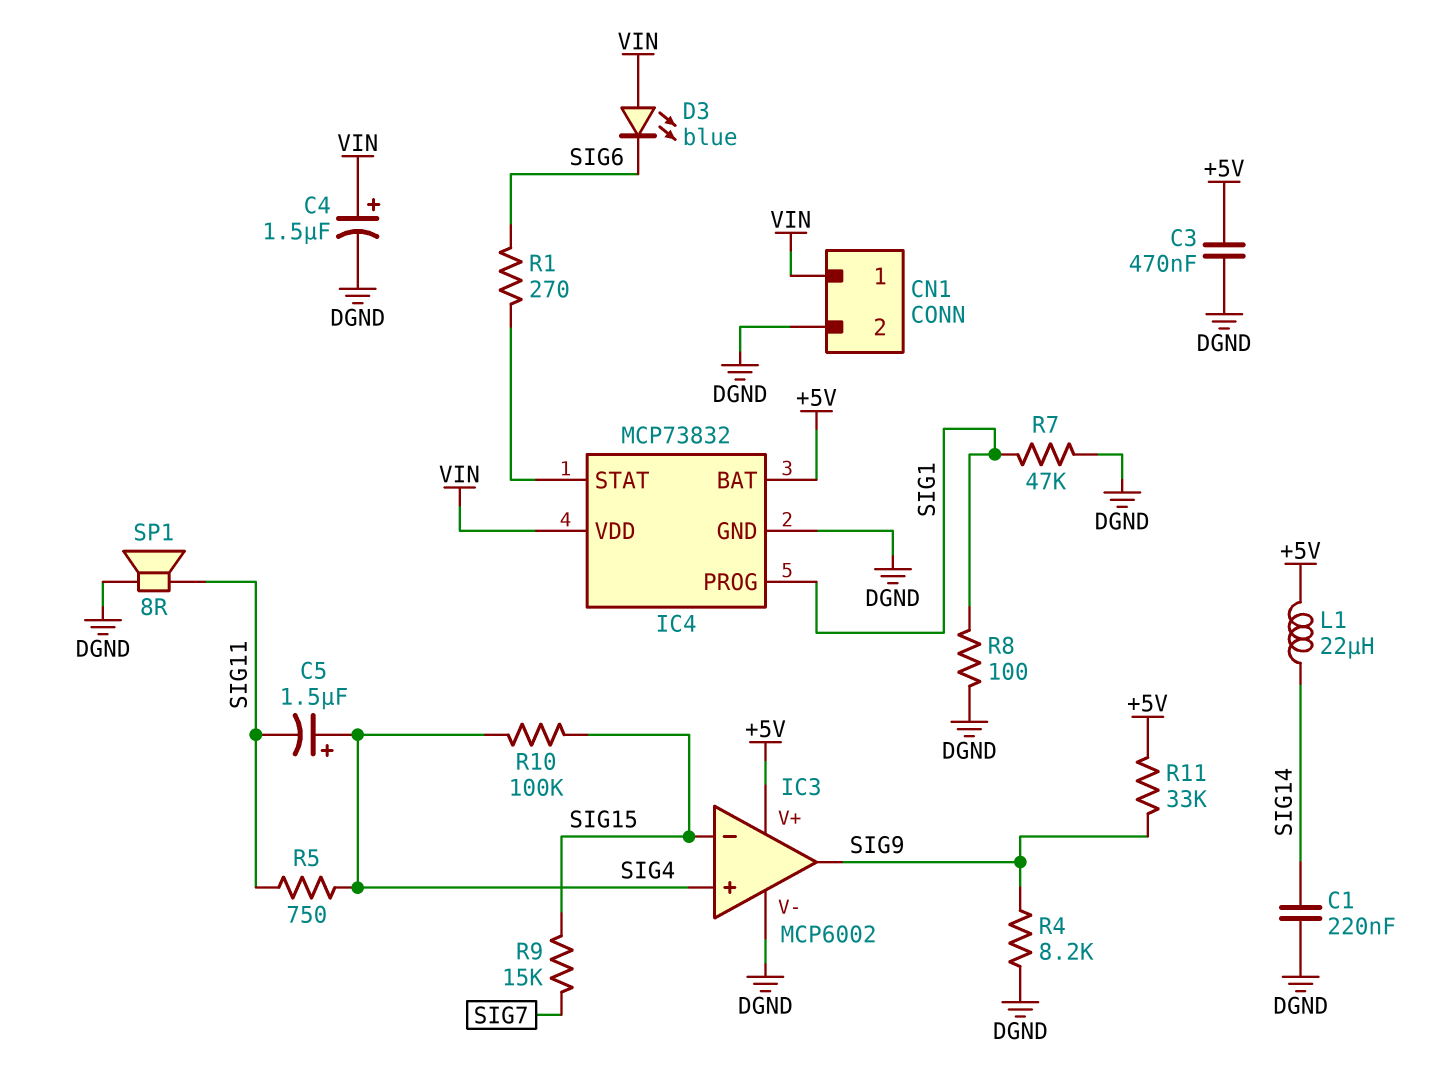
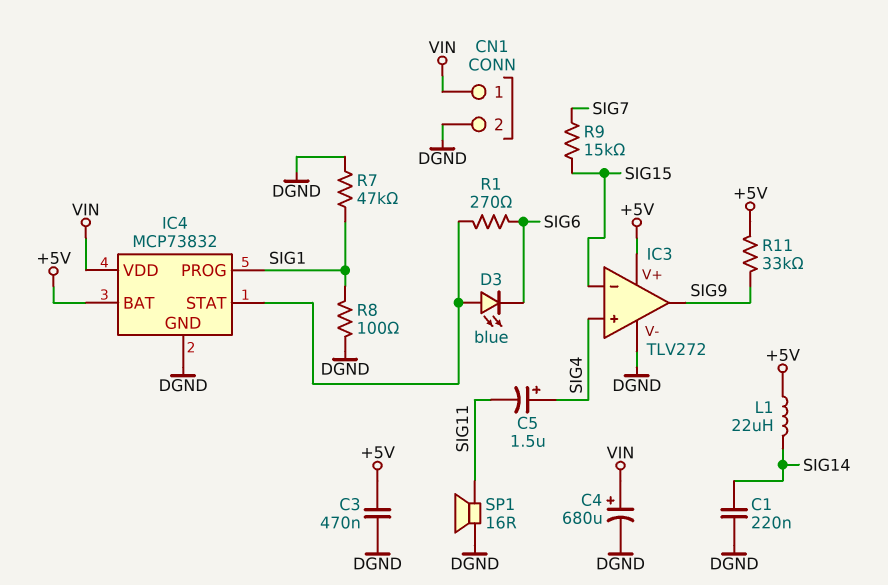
C4: 1.5uF (plus VIN, minus DGND) -> 680uF (plus VIN, minus DGND)
D3: LED blue (A VIN, K SIG6) -> LED blue (A IC4/STAT, K SIG6)
IC3: MCP6002 -> TLV272
R4: 8.2k (DGND, SIG9) -> none
R5: 750 (SIG4, SIG11) -> none
R10: 100k (SIG4, SIG15) -> none
SP1: speaker 8R (DGND, SIG11) -> speaker 16R (DGND, SIG11)

